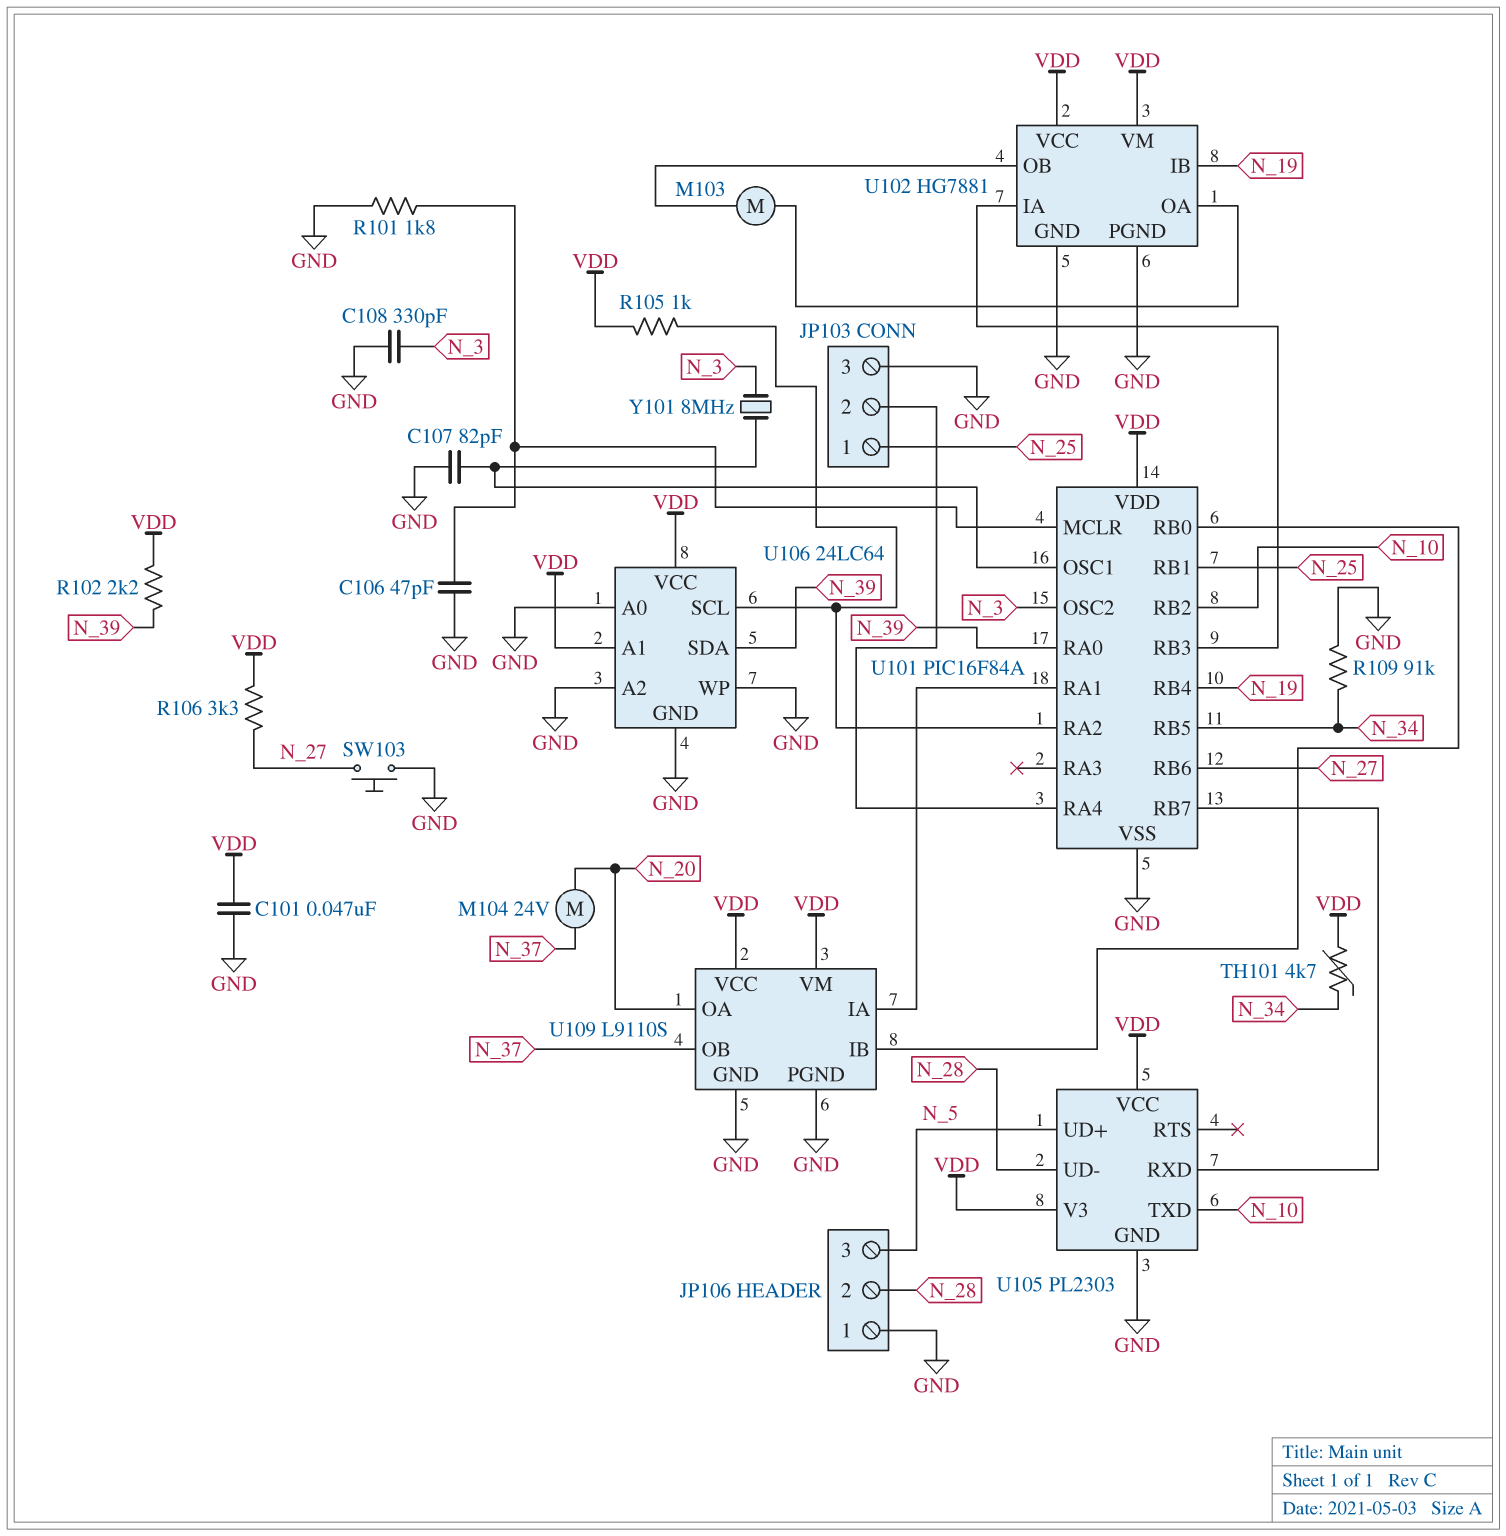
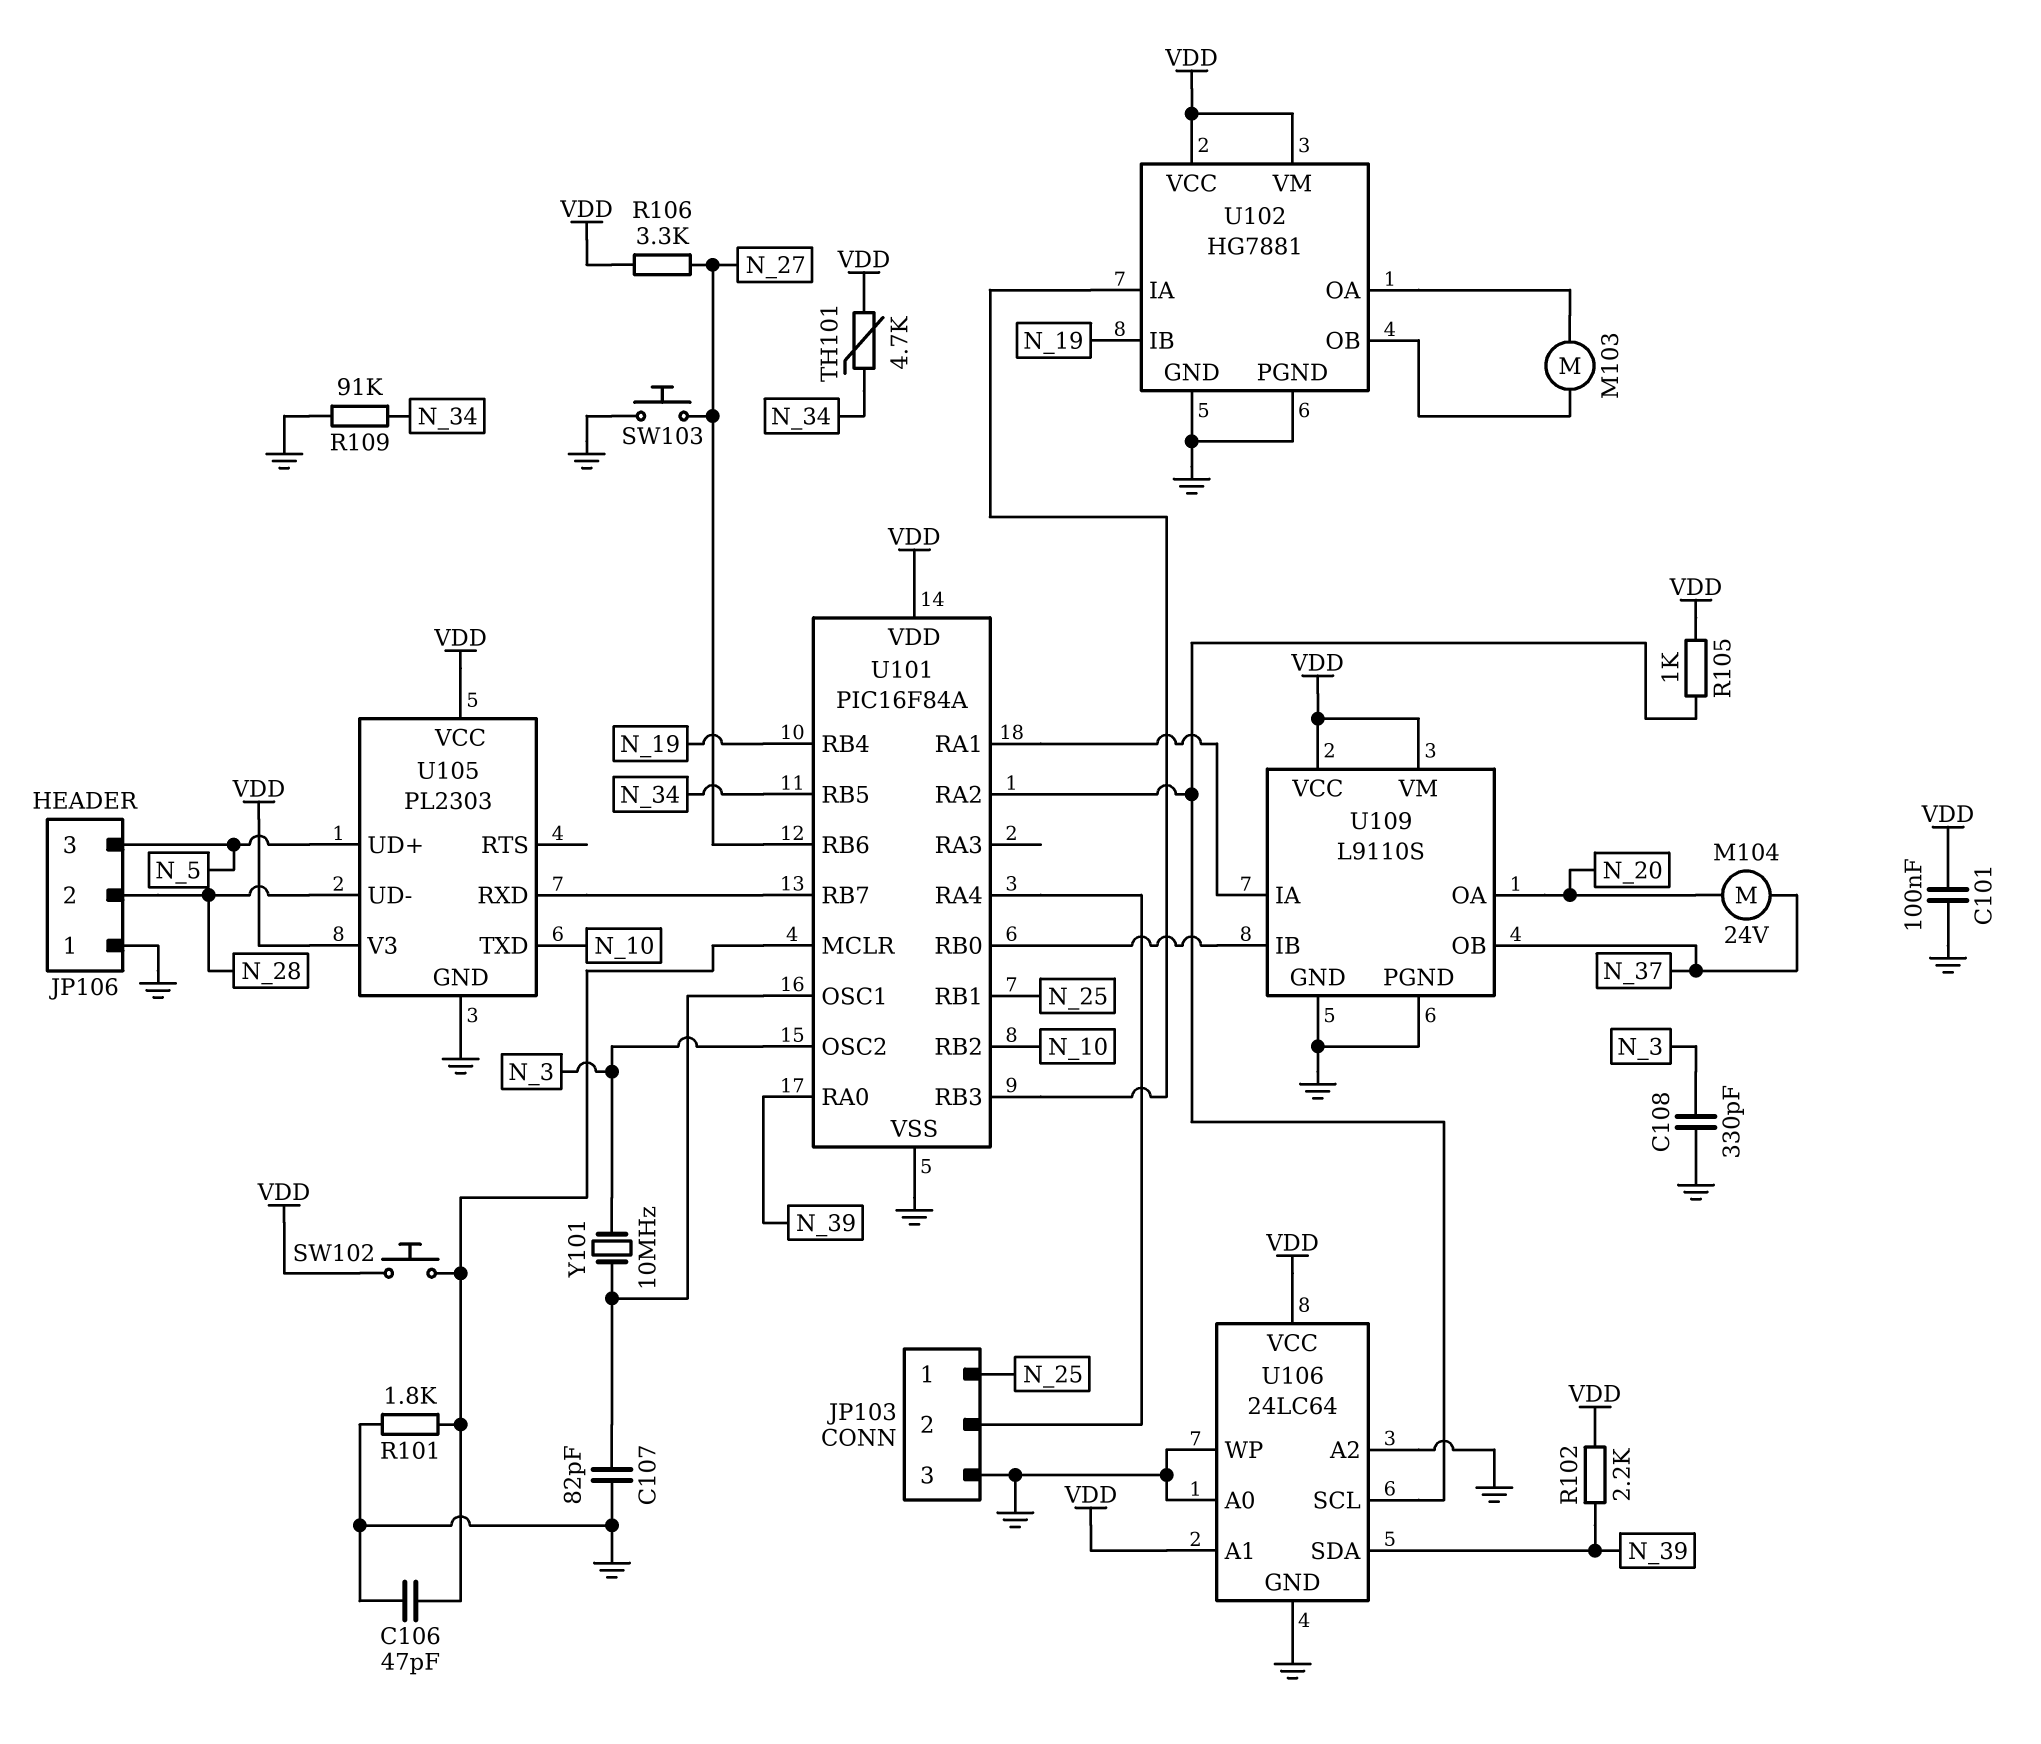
C101: 47nF (GND, VDD) -> 100nF (GND, VDD)
SW102: none -> button (U101/MCLR, VDD)
Y101: 8MHz (N_3, U101/OSC1) -> 10MHz (N_3, U101/OSC1)

